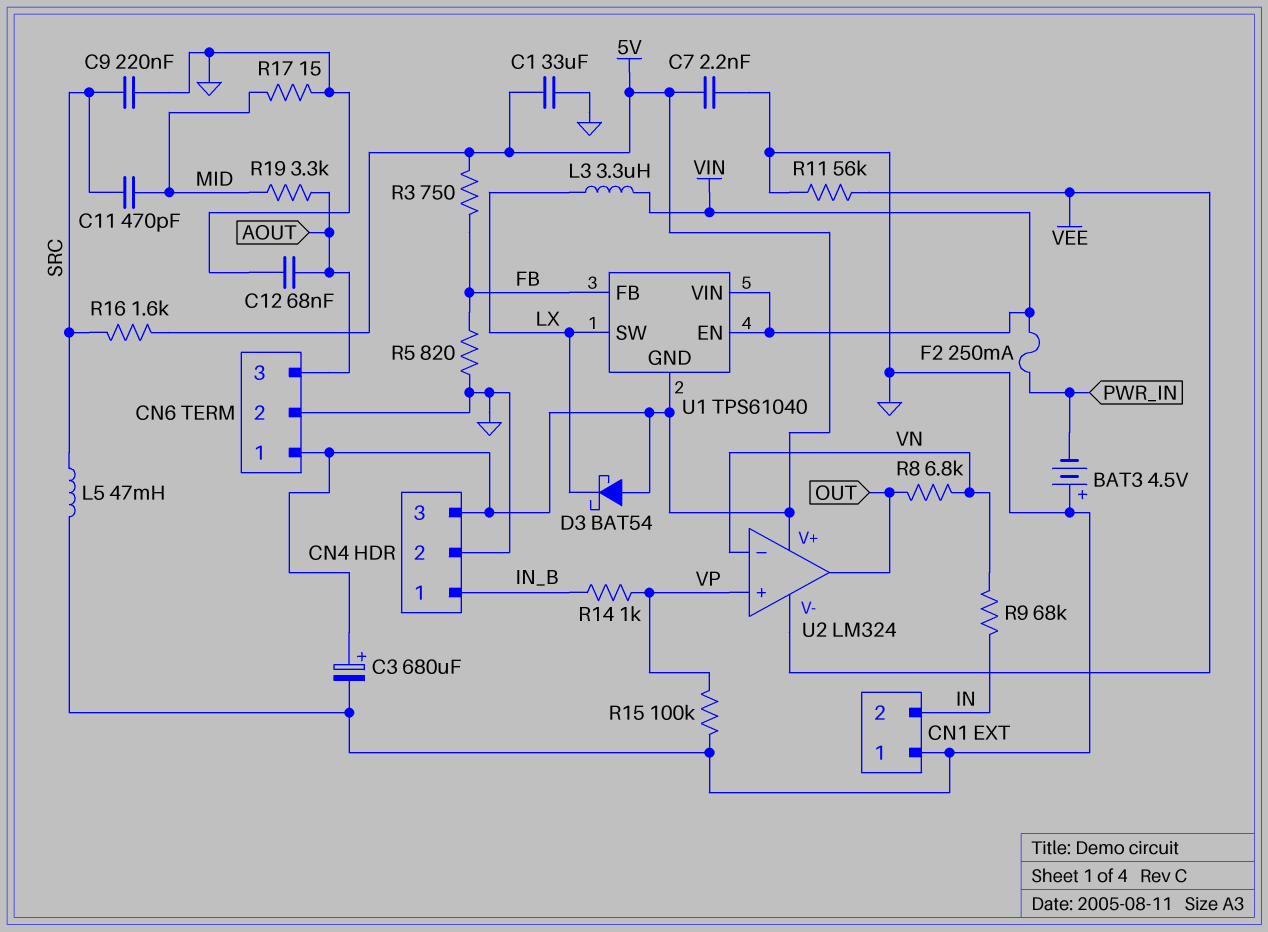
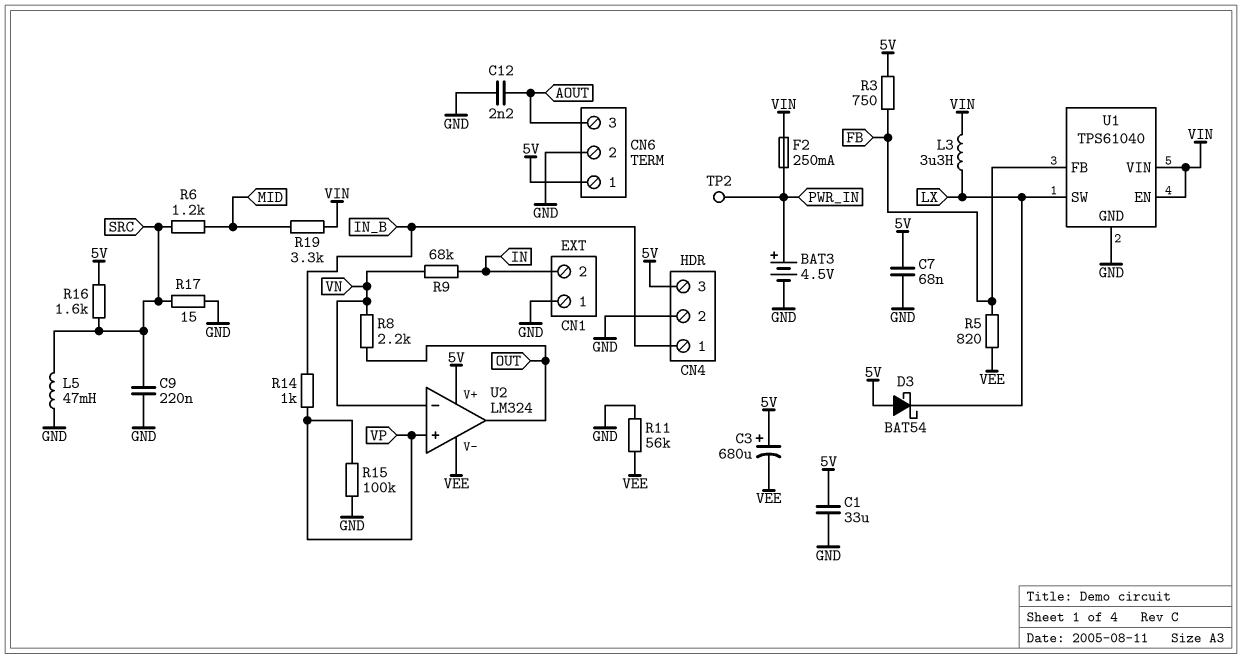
BAT3: 4.5V (plus GND, minus PWR_IN) -> 4.5V (plus PWR_IN, minus GND)
C3: 680uF (plus 5V, minus GND) -> 680uF (plus 5V, minus VEE)
C7: 2.2nF (5V, GND) -> 68nF (5V, GND)
C11: 470pF (MID, SRC) -> none
C12: 68nF (AOUT, GND) -> 2.2nF (AOUT, GND)
R5: 820 (FB, GND) -> 820 (FB, VEE)
R6: none -> 1.2k (MID, SRC)
R8: 6.8k (OUT, VN) -> 2.2k (OUT, VN)
R17: 15 (GND, MID) -> 15 (GND, SRC)
R19: 3.3k (AOUT, MID) -> 3.3k (MID, VIN)
TP2: none -> test point (PWR_IN)
U1 pin GND: 5V -> GND

